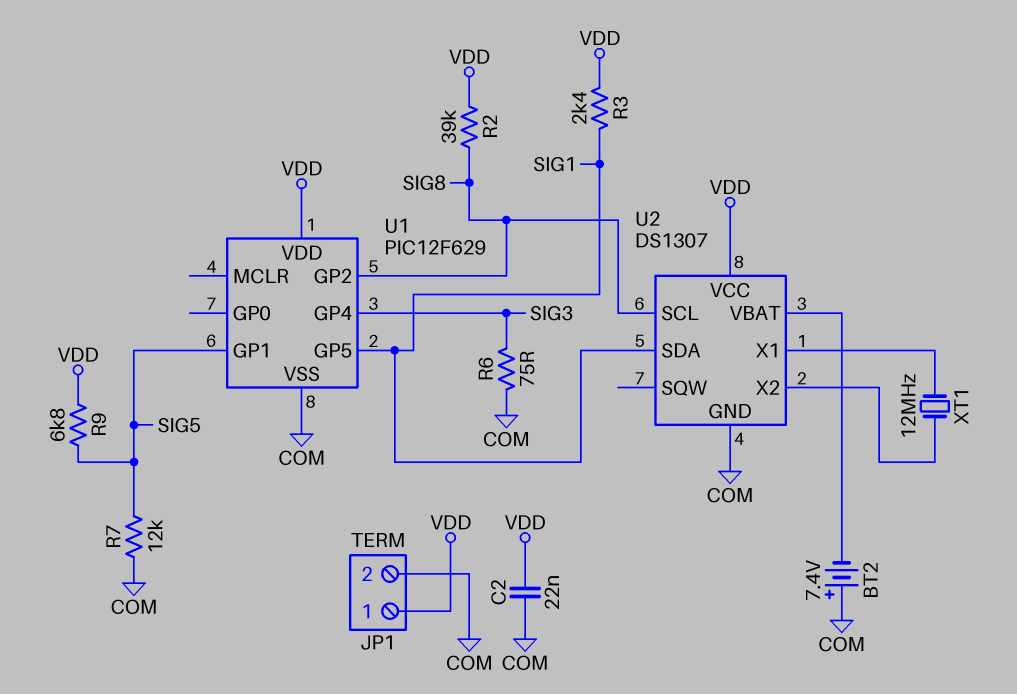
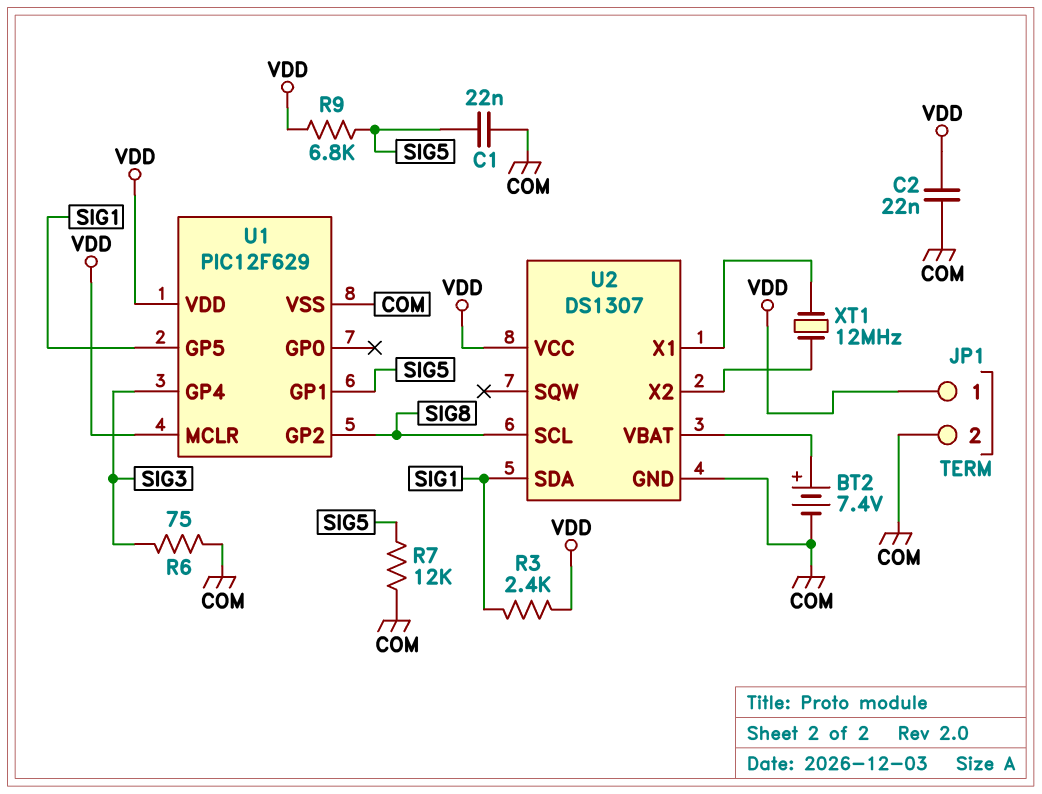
BT2: 7.4V (plus COM, minus U2/VBAT) -> 7.4V (plus U2/VBAT, minus COM)
C1: none -> 22nF (COM, SIG5)
R2: 39k (SIG8, VDD) -> none
U1 pin MCLR: none -> VDD

